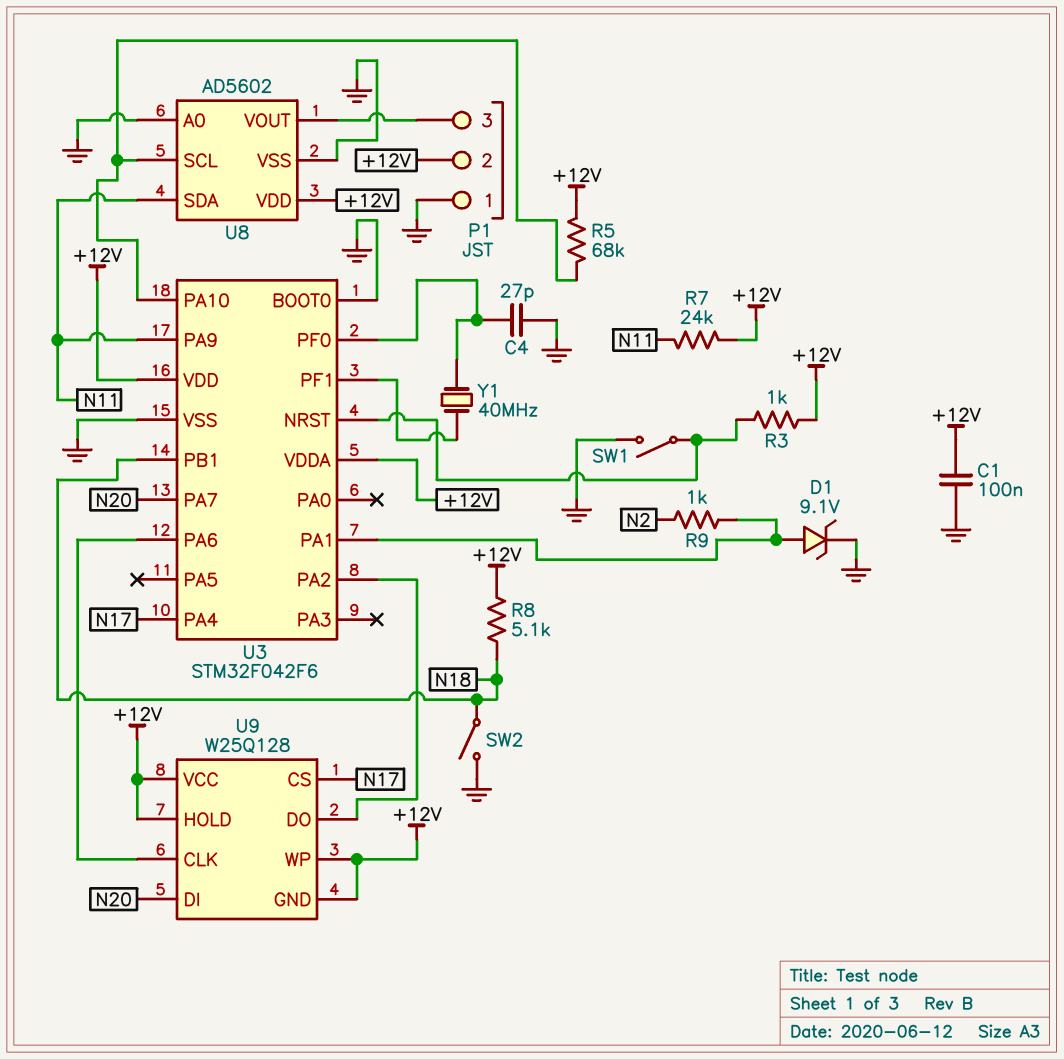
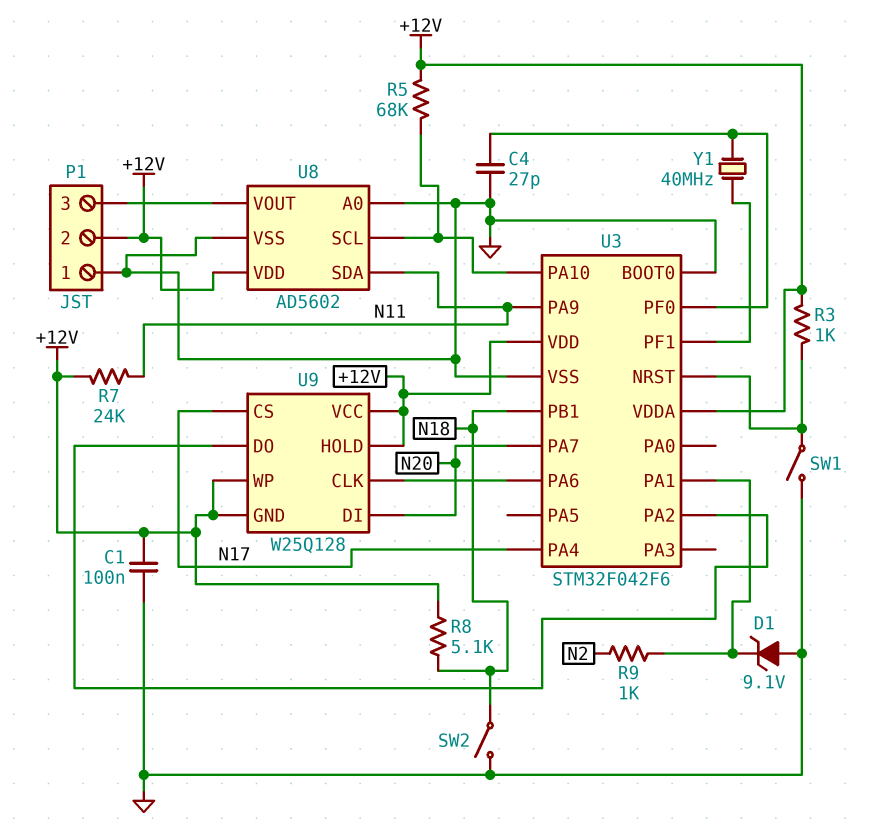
D1: zener 9.1V (A U3/PA1, K GND) -> zener 9.1V (A GND, K U3/PA1)

